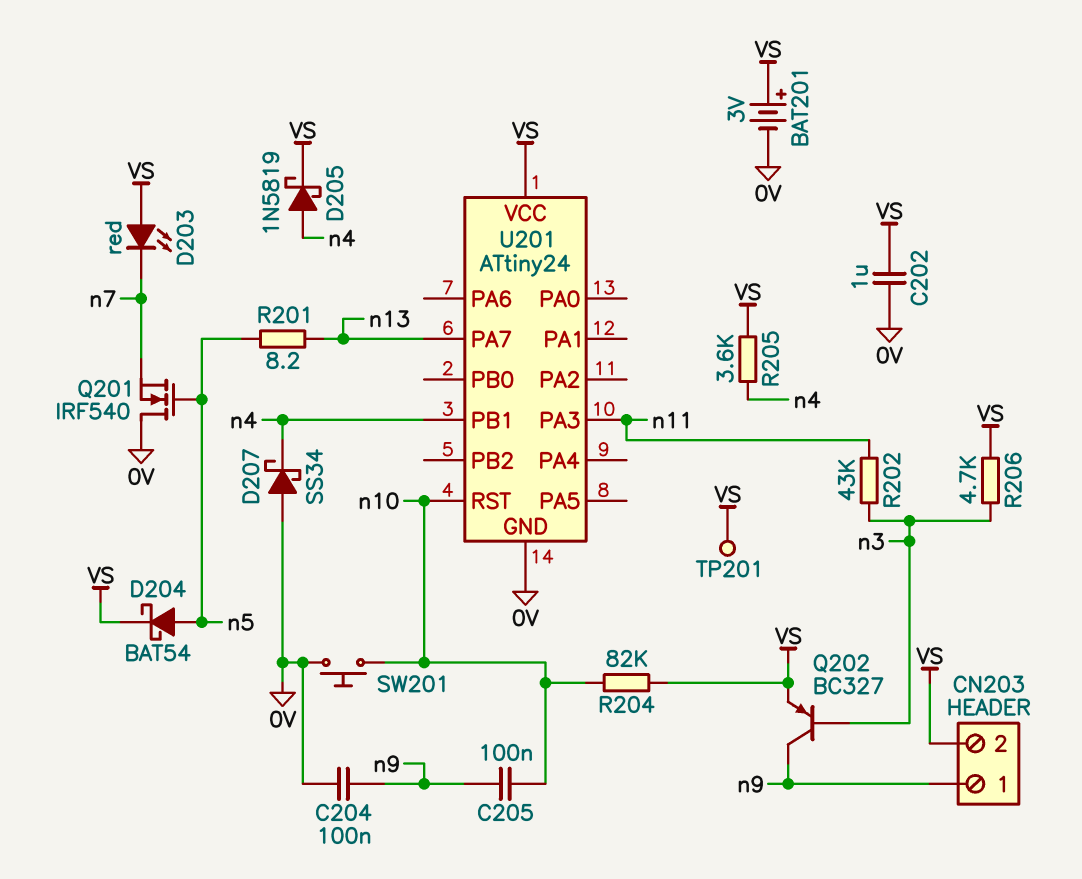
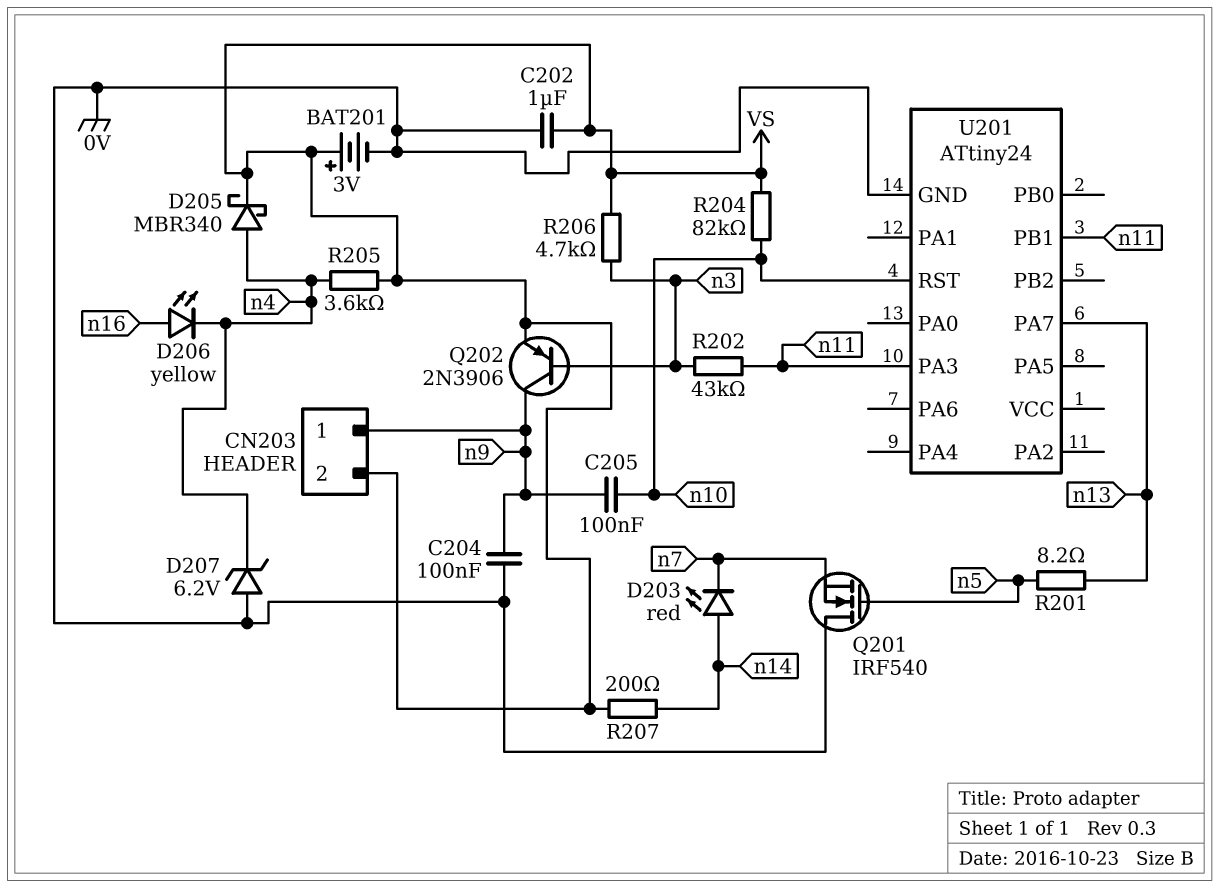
D203: LED red (A VS, K n7) -> LED red (A n14, K n7)
D204: schottky BAT54 (A n5, K VS) -> none
D205: schottky 1N5819 (A n4, K VS) -> schottky MBR340 (A n4, K VS)
D206: none -> LED yellow (A n16, K n4)
D207: schottky SS34 (A 0V, K n4) -> zener 6.2V (A 0V, K n4)
Q202: PNP BC327 (B n3, C n9, E VS) -> PNP 2N3906 (B n3, C n9, E VS)
R207: none -> 200 (VS, n14)
SW201: button (0V, n10) -> none
TP201: test point (VS) -> none
U201 pin PB1: n4 -> n11
U201 pin VCC: VS -> none

